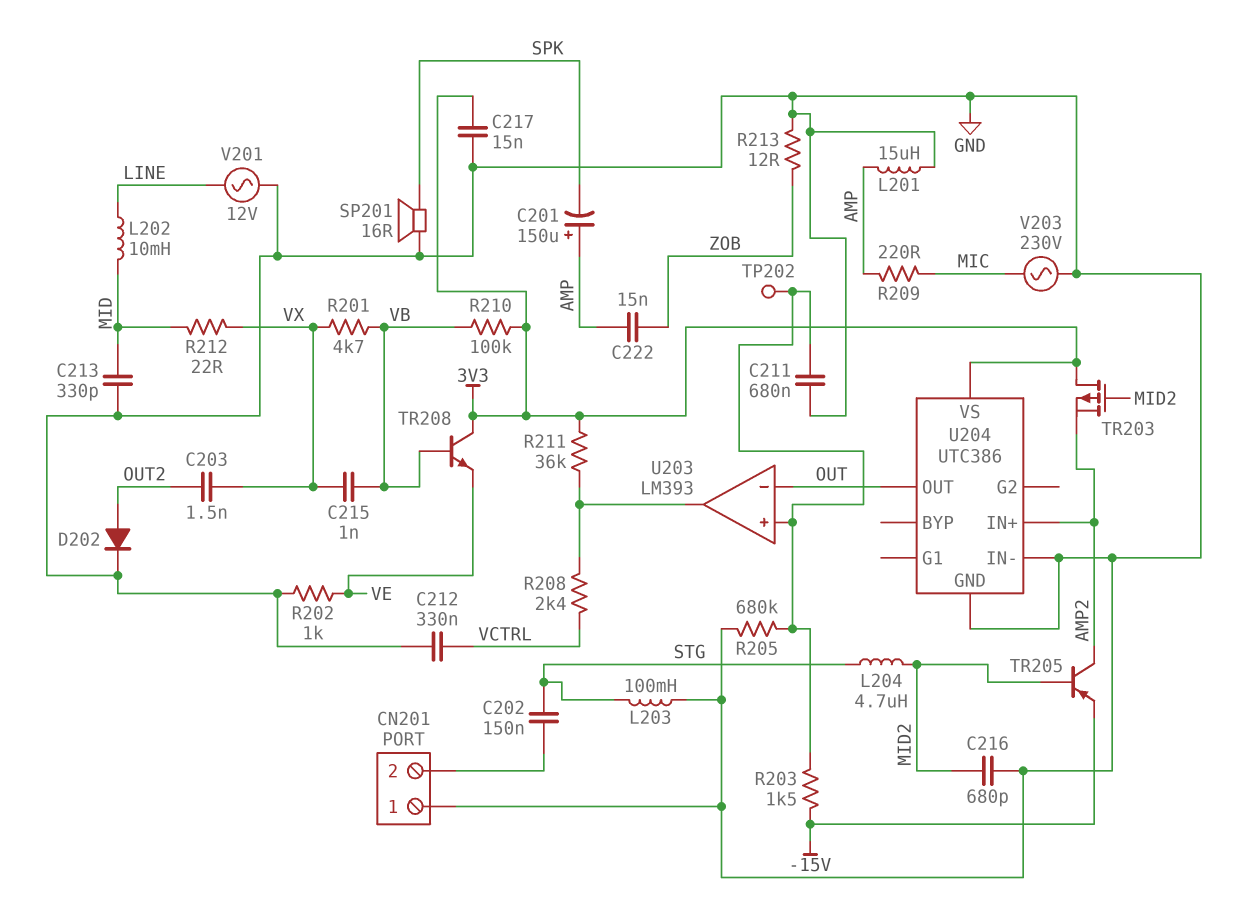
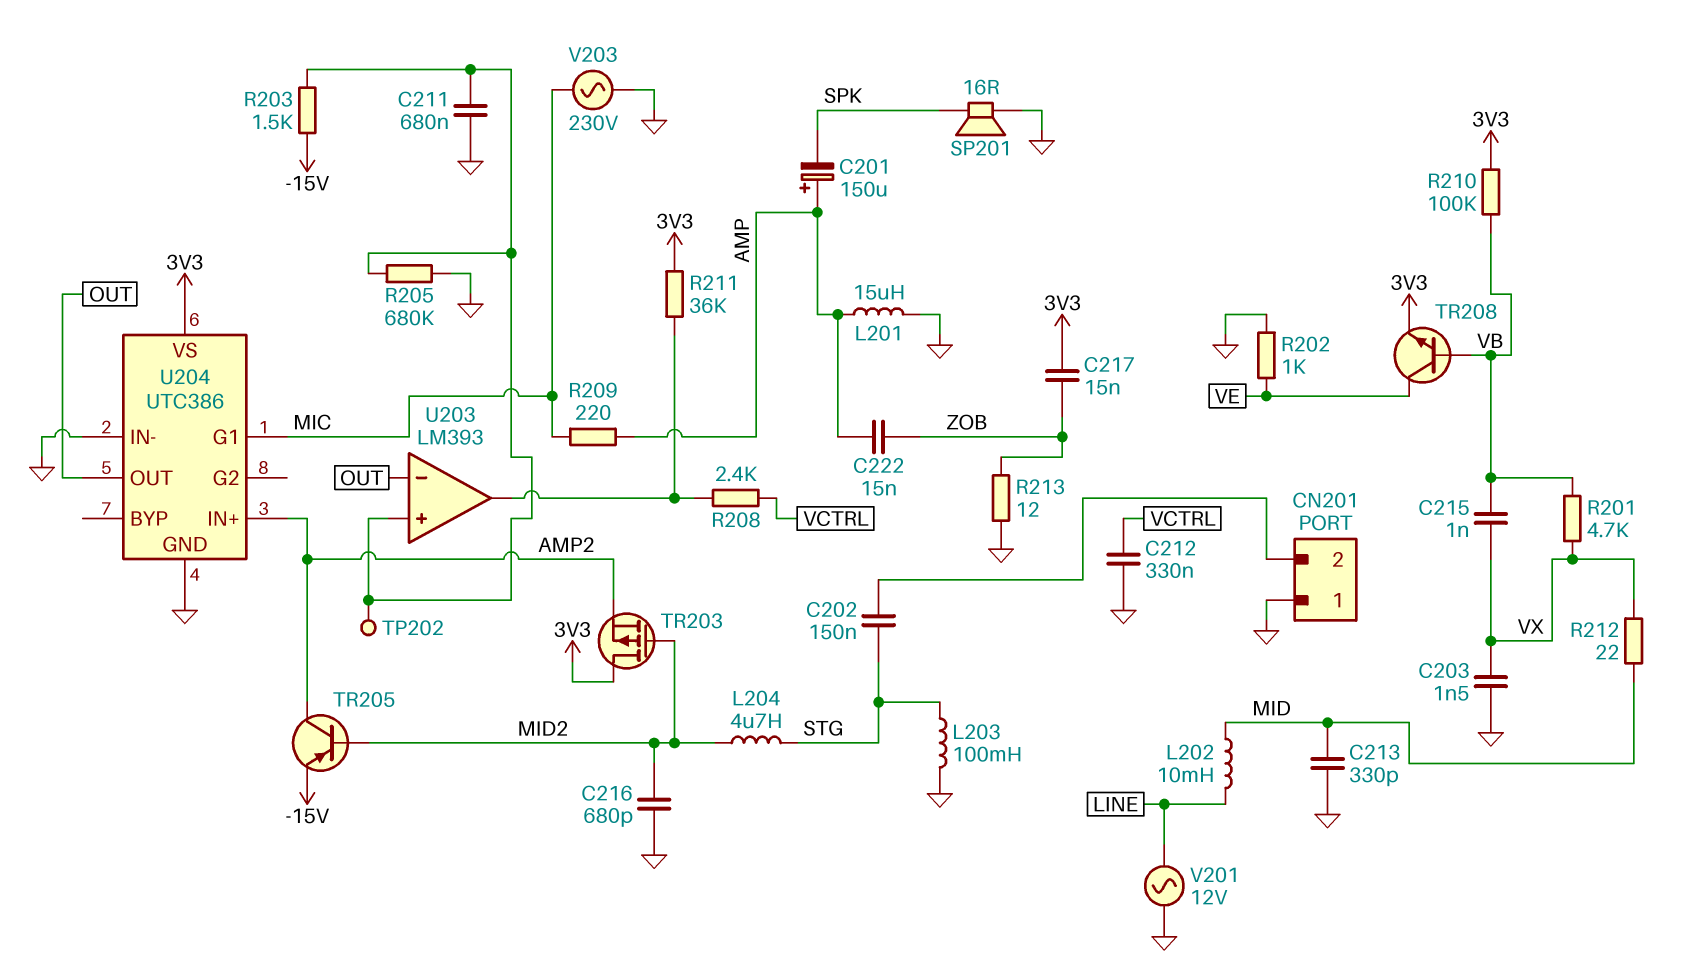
C203: 1.5nF (OUT2, VX) -> 1.5nF (GND, VX)
C217: 15nF (3V3, GND) -> 15nF (3V3, ZOB)
D202: diode (A OUT2, K GND) -> none
TR208: NPN (B VB, C 3V3, E VE) -> NPN (B VB, C VE, E 3V3)
U204 pin G1: none -> MIC

